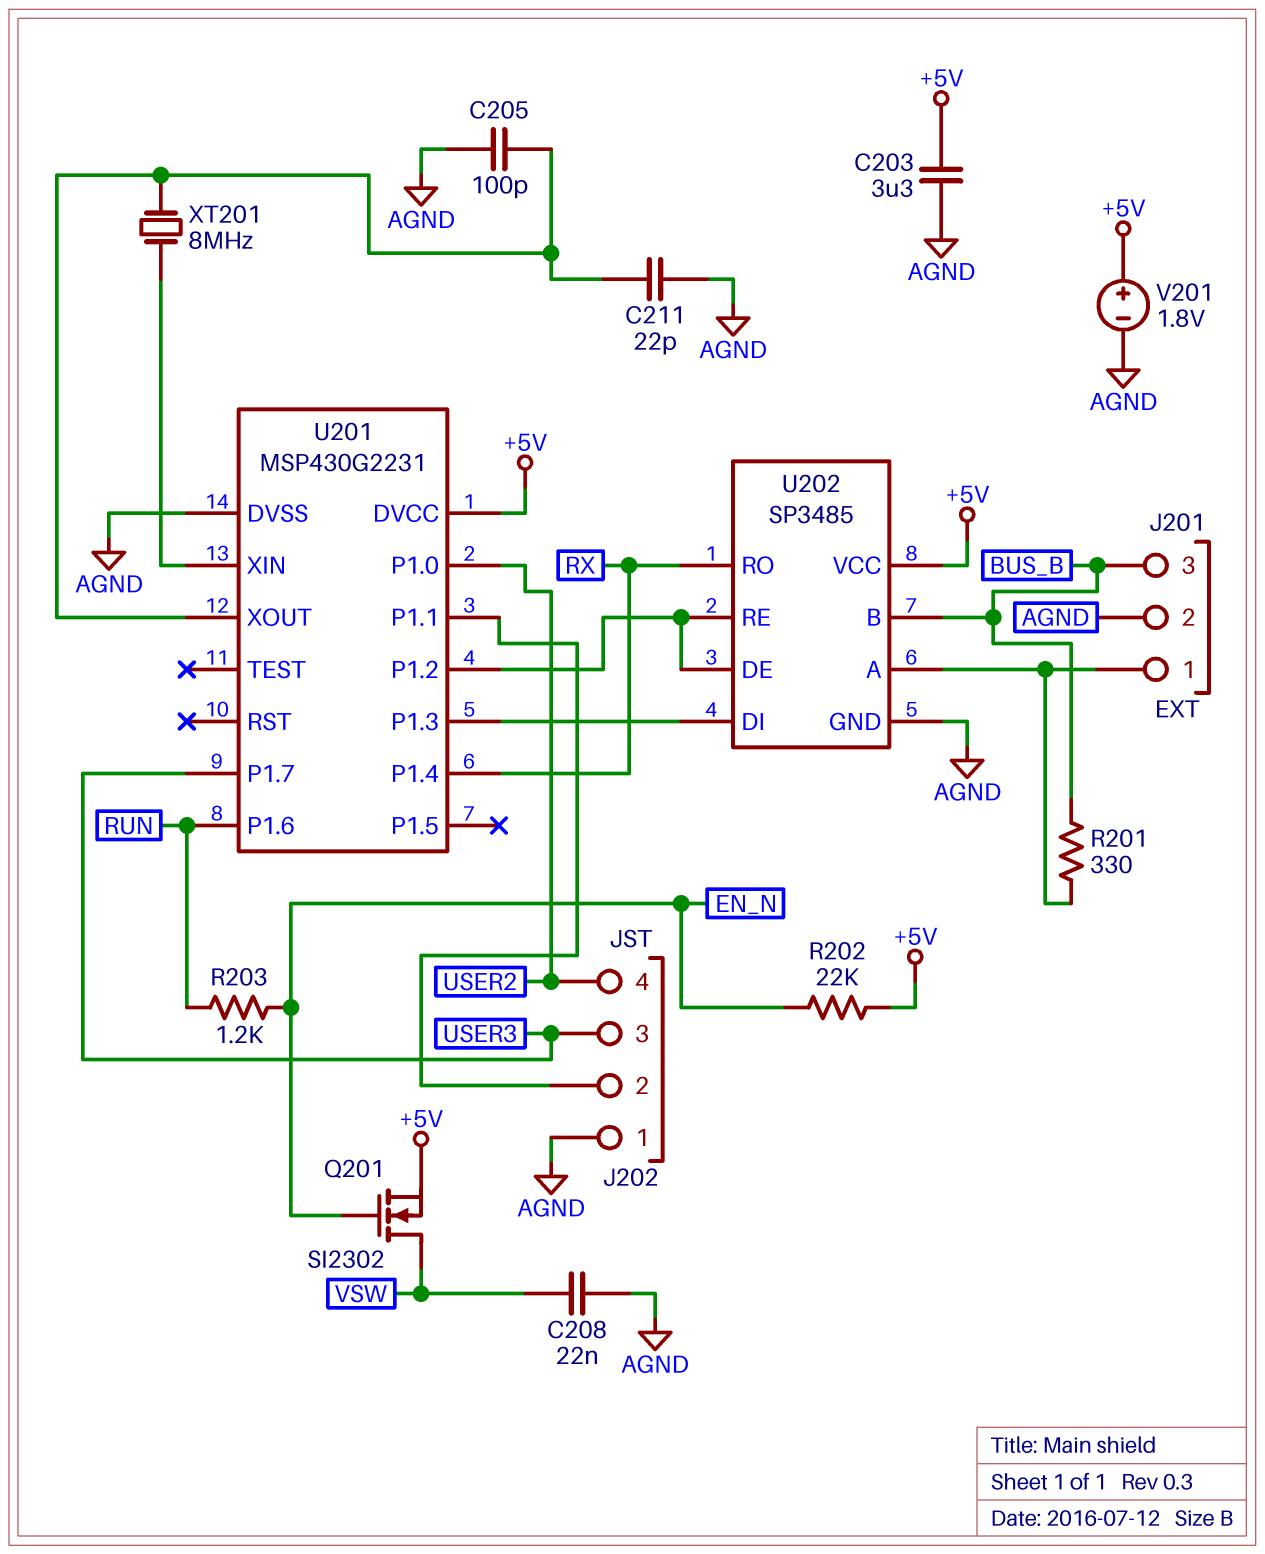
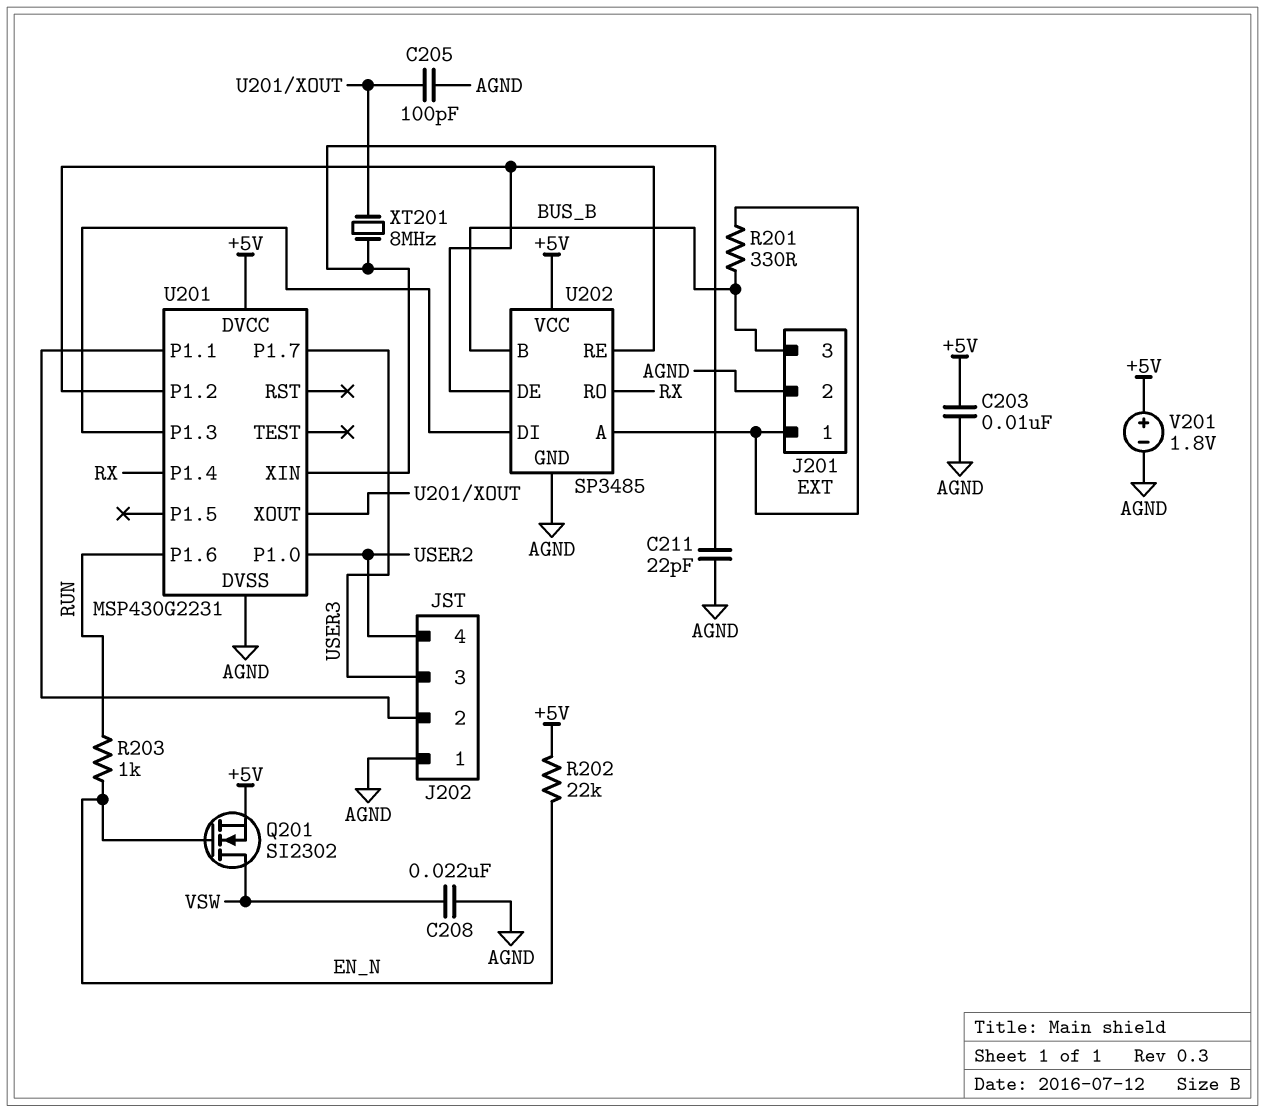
C203: 3.3uF (+5V, AGND) -> 10nF (+5V, AGND)
C211: 22pF (AGND, U201/XOUT) -> 22pF (AGND, U201/XIN)
R203: 1.2k (EN_N, RUN) -> 1k (EN_N, RUN)

